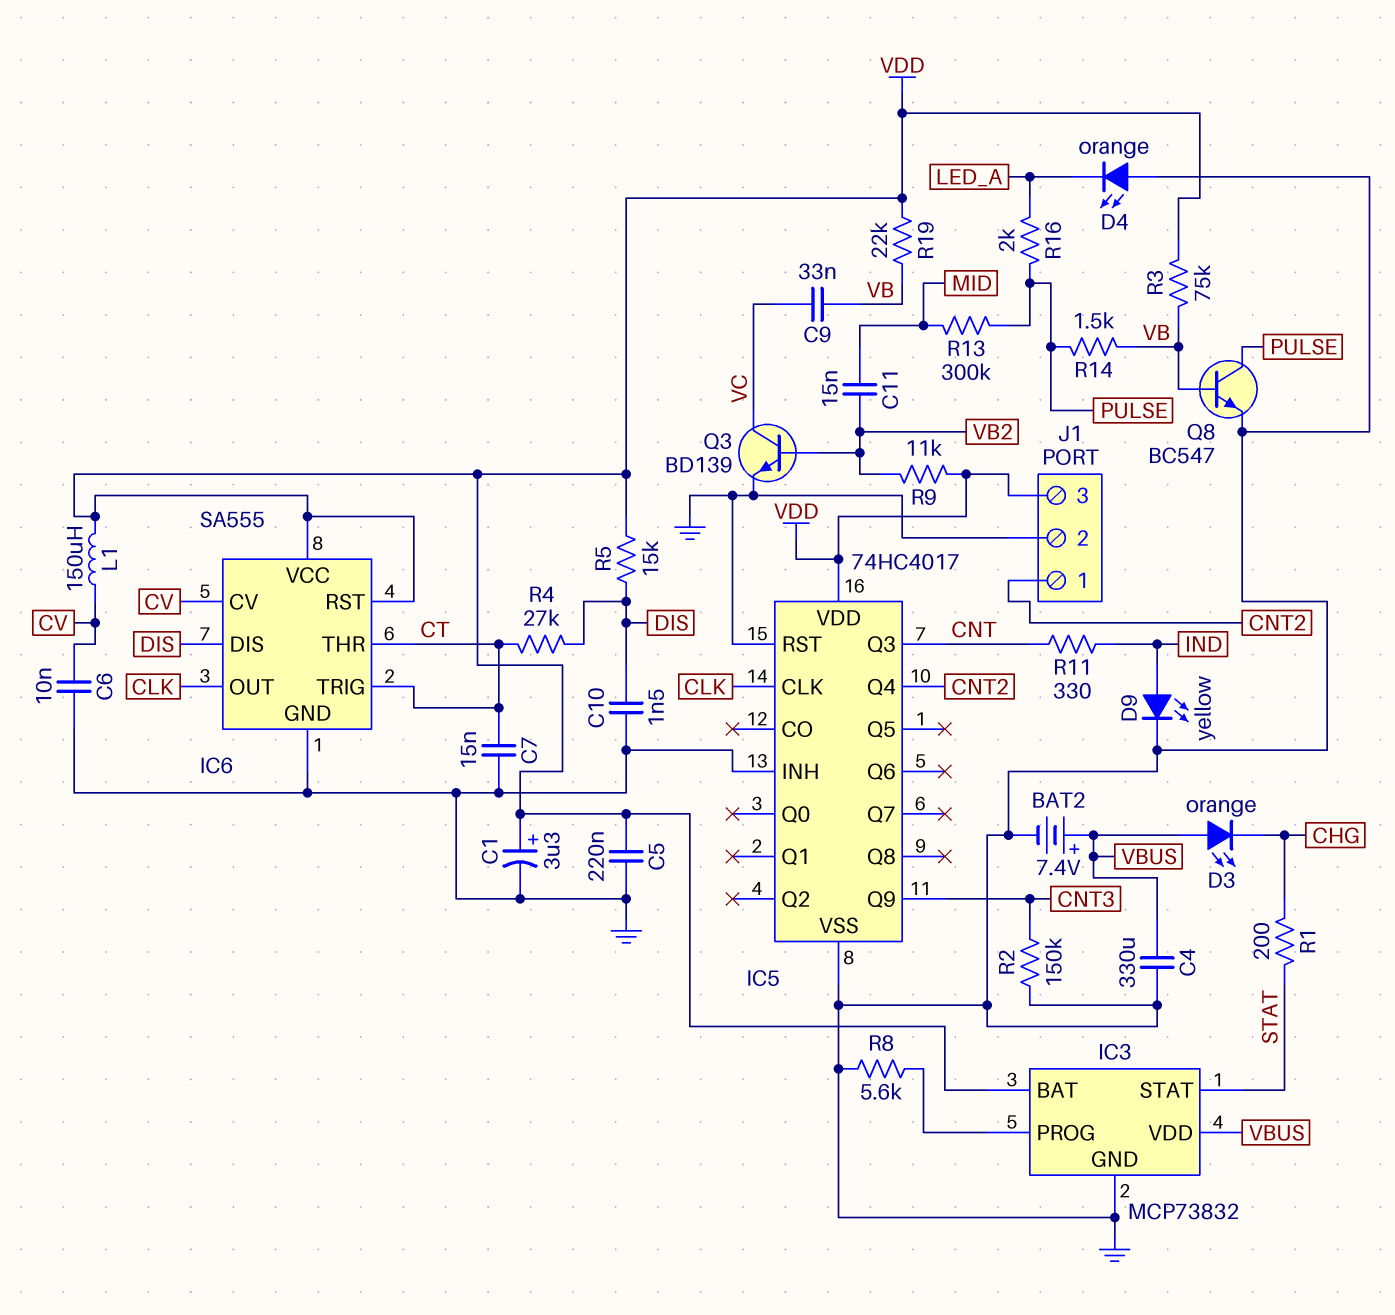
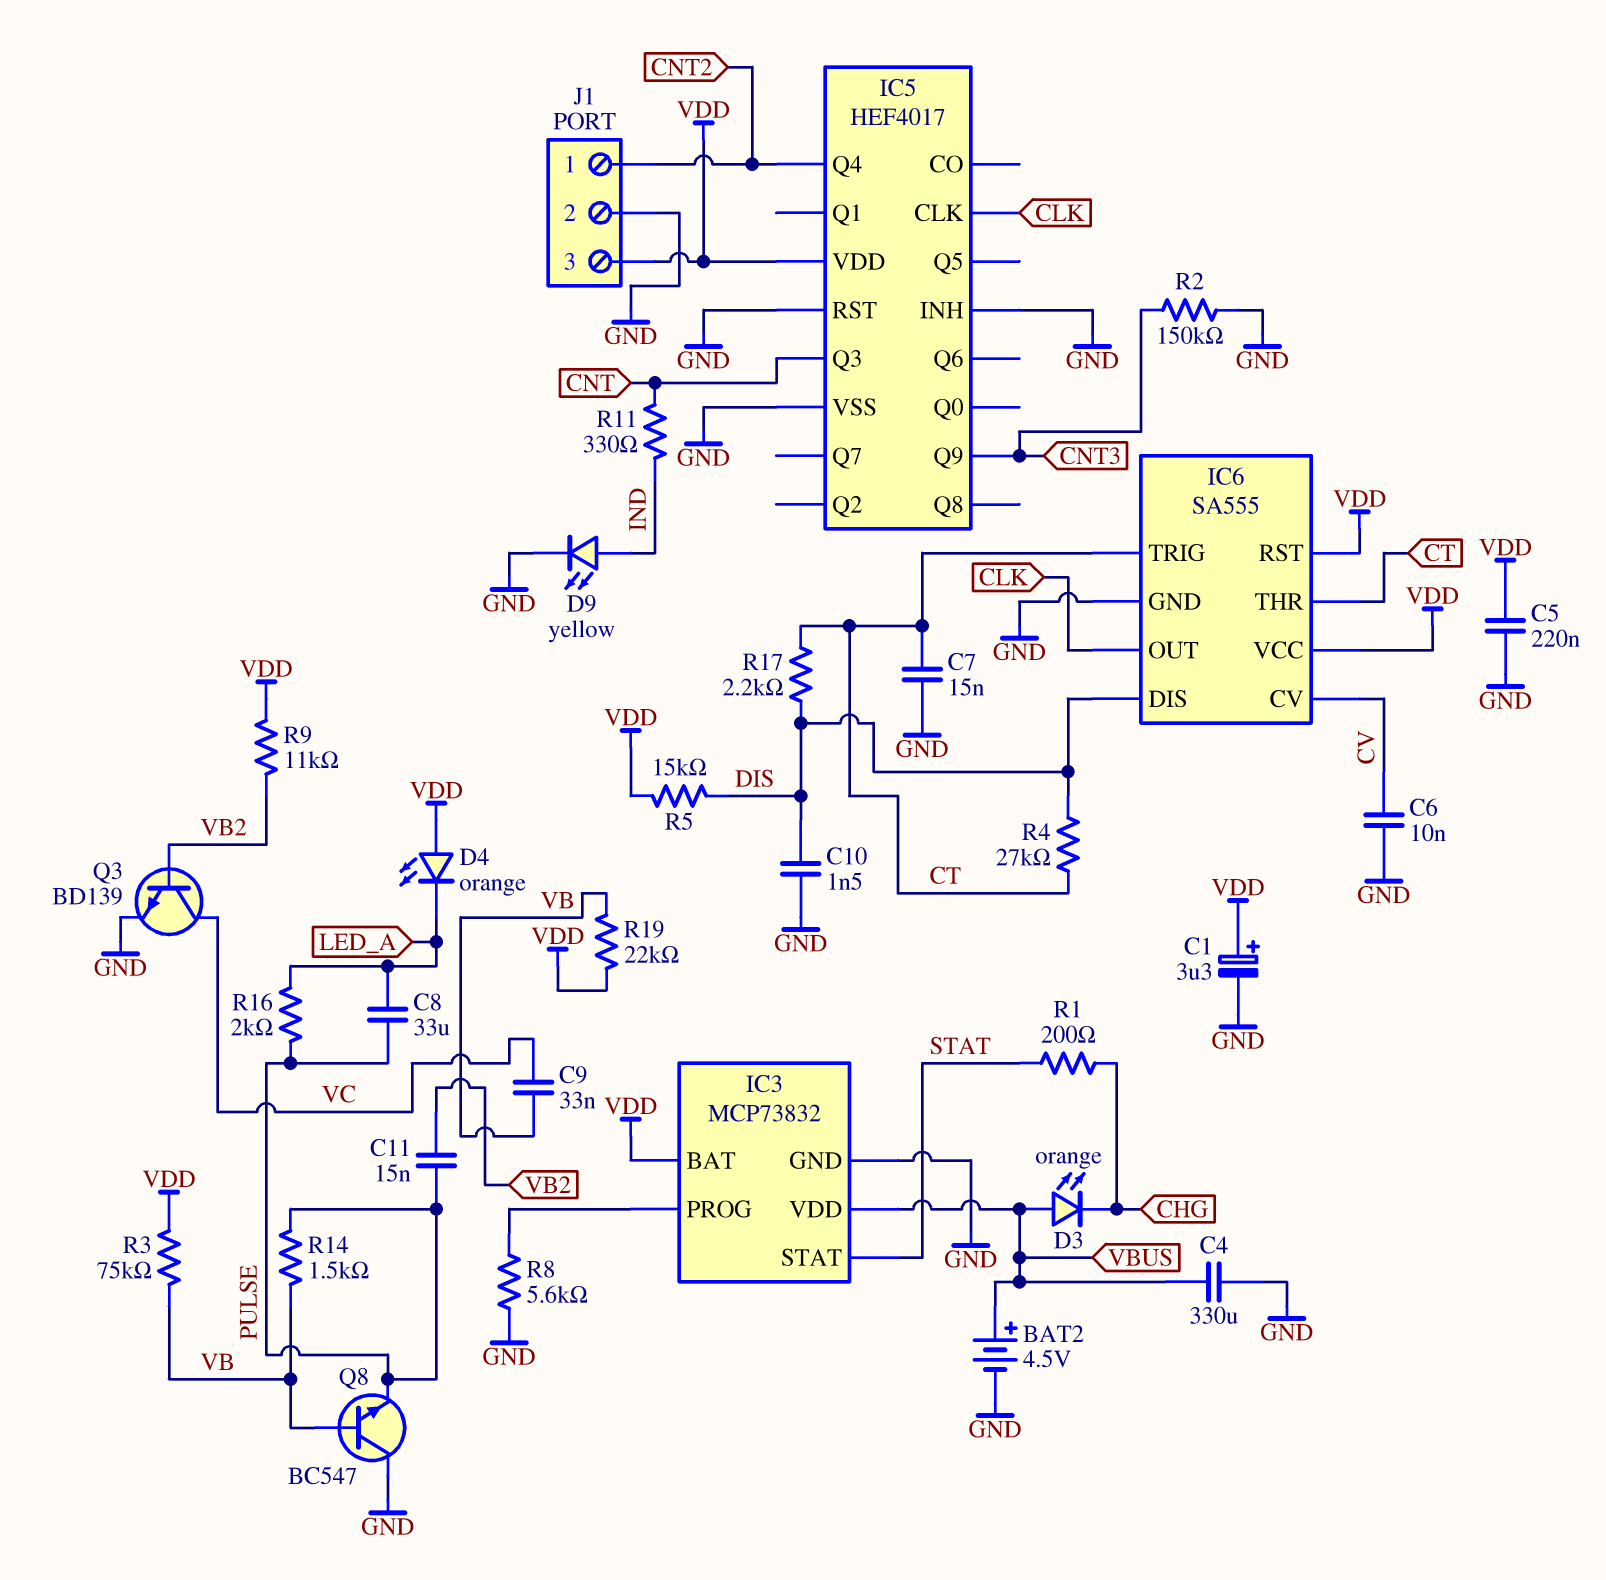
BAT2: 7.4V (plus VBUS, minus GND) -> 4.5V (plus VBUS, minus GND)
C8: none -> 33uF (LED_A, PULSE)
C11: 15nF (MID, VB2) -> 15nF (PULSE, VB2)
D4: LED orange (A GND, K LED_A) -> LED orange (A VDD, K LED_A)
IC5: 74HC4017 -> HEF4017
L1: 150uH (CV, VDD) -> none
Q8: NPN BC547 (B VB, C PULSE, E GND) -> NPN BC547 (B VB, C GND, E PULSE)
R13: 300k (MID, PULSE) -> none
R17: none -> 2.2k (CT, DIS)

